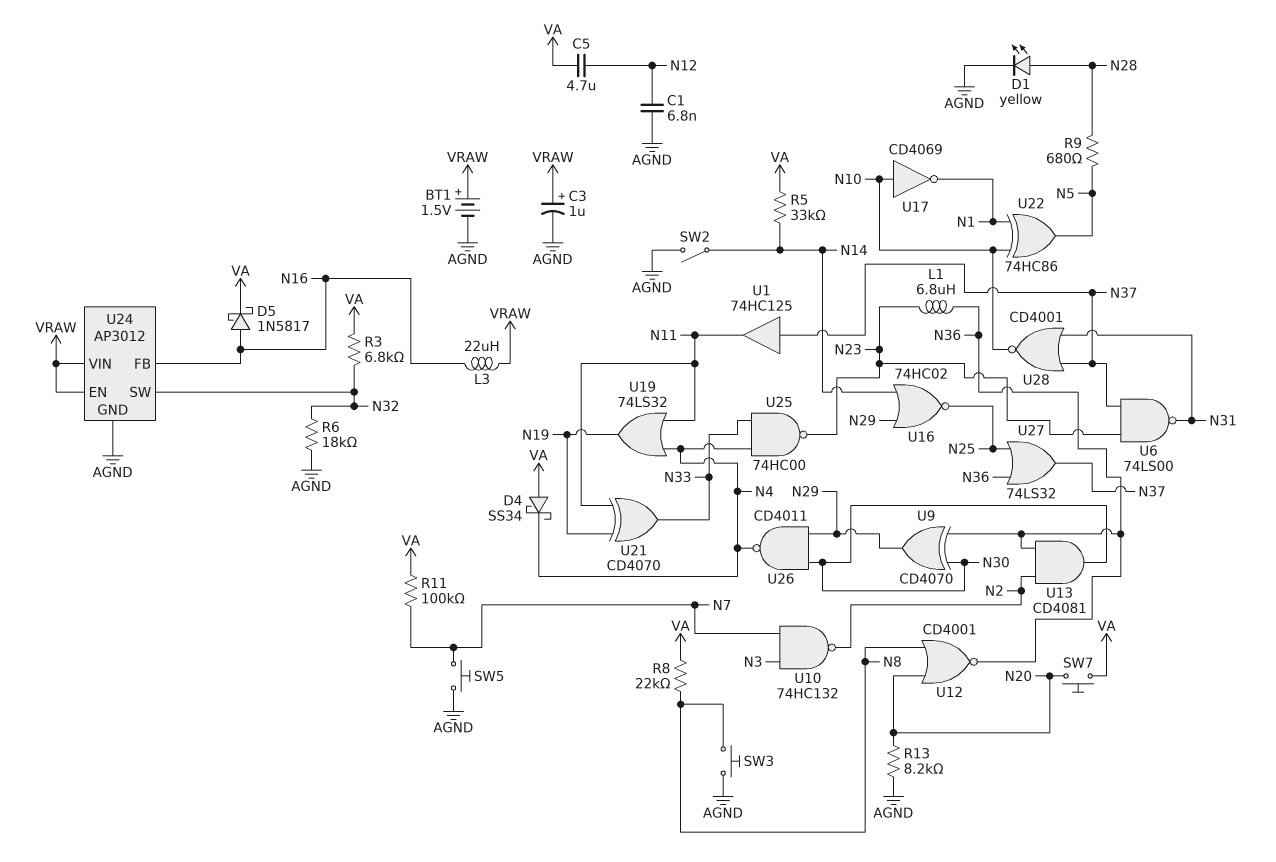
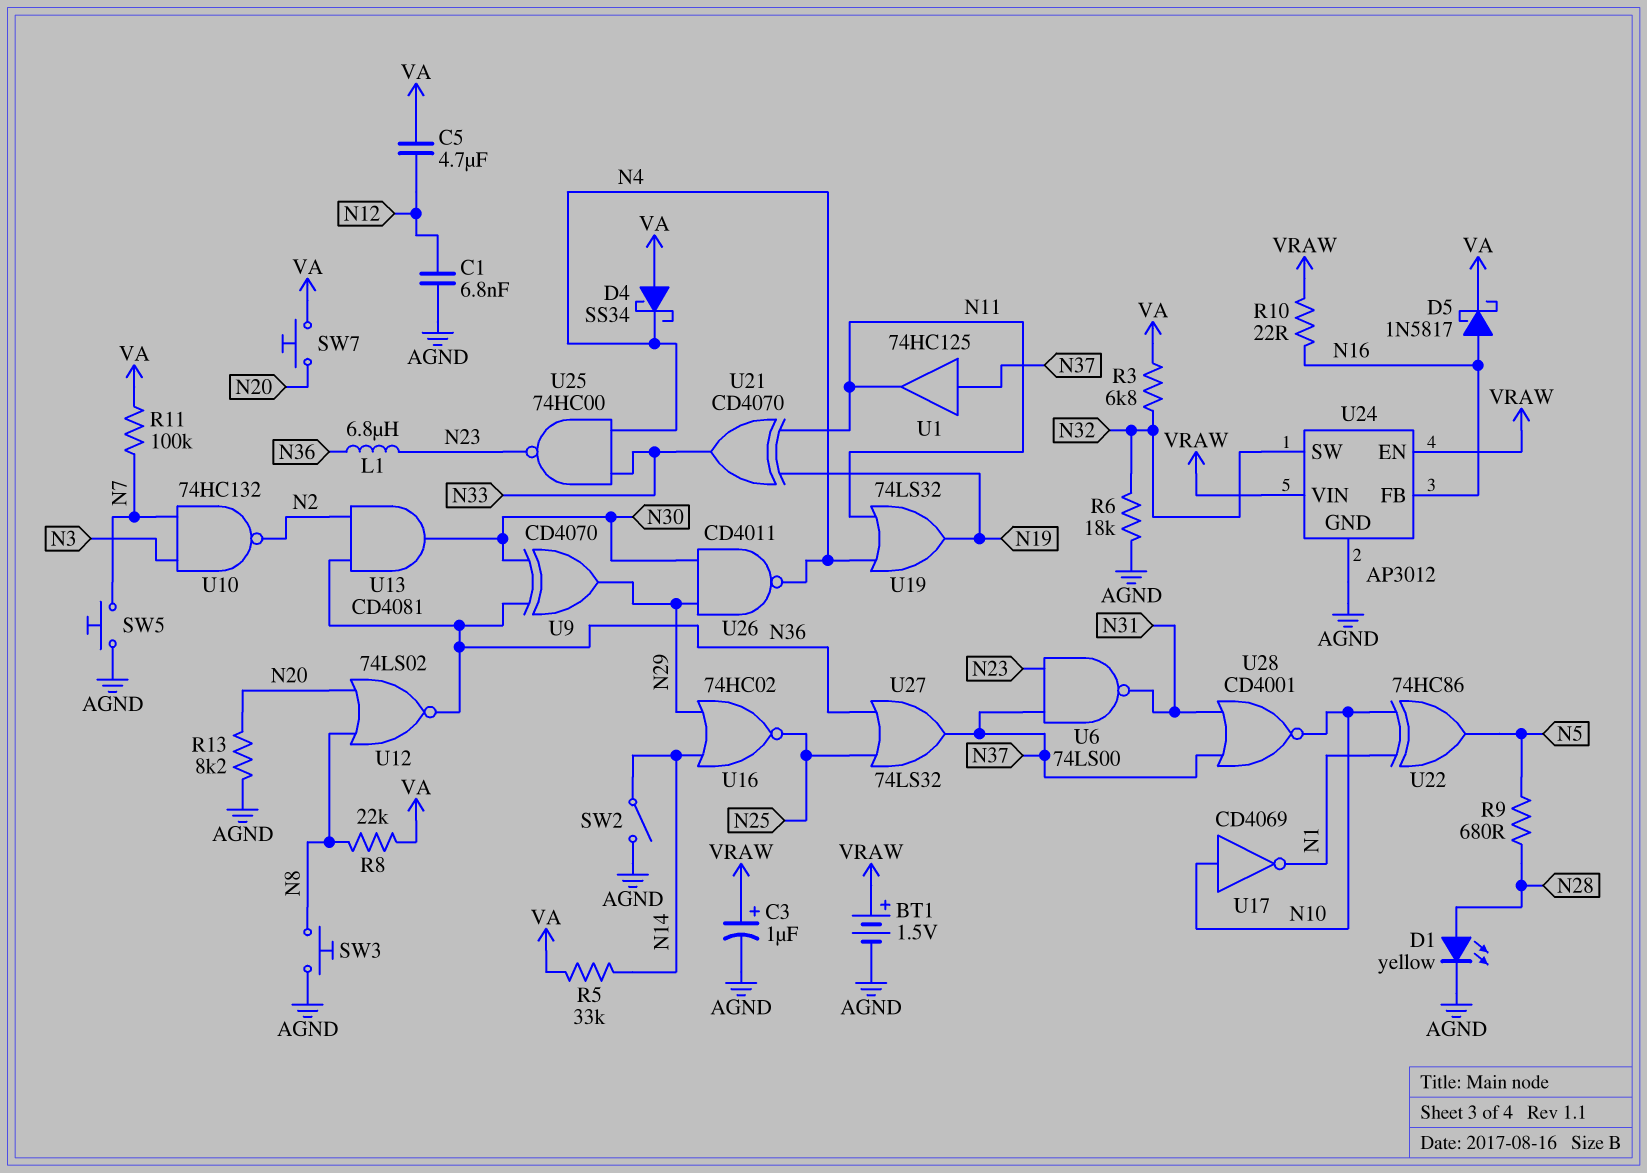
L3: 22uH (N16, VRAW) -> none
R10: none -> 22 (N16, VRAW)
U12: NOR CD4001 (in N8, in N20, out N36) -> NOR 74LS02 (in N8, in N20, out N36)

